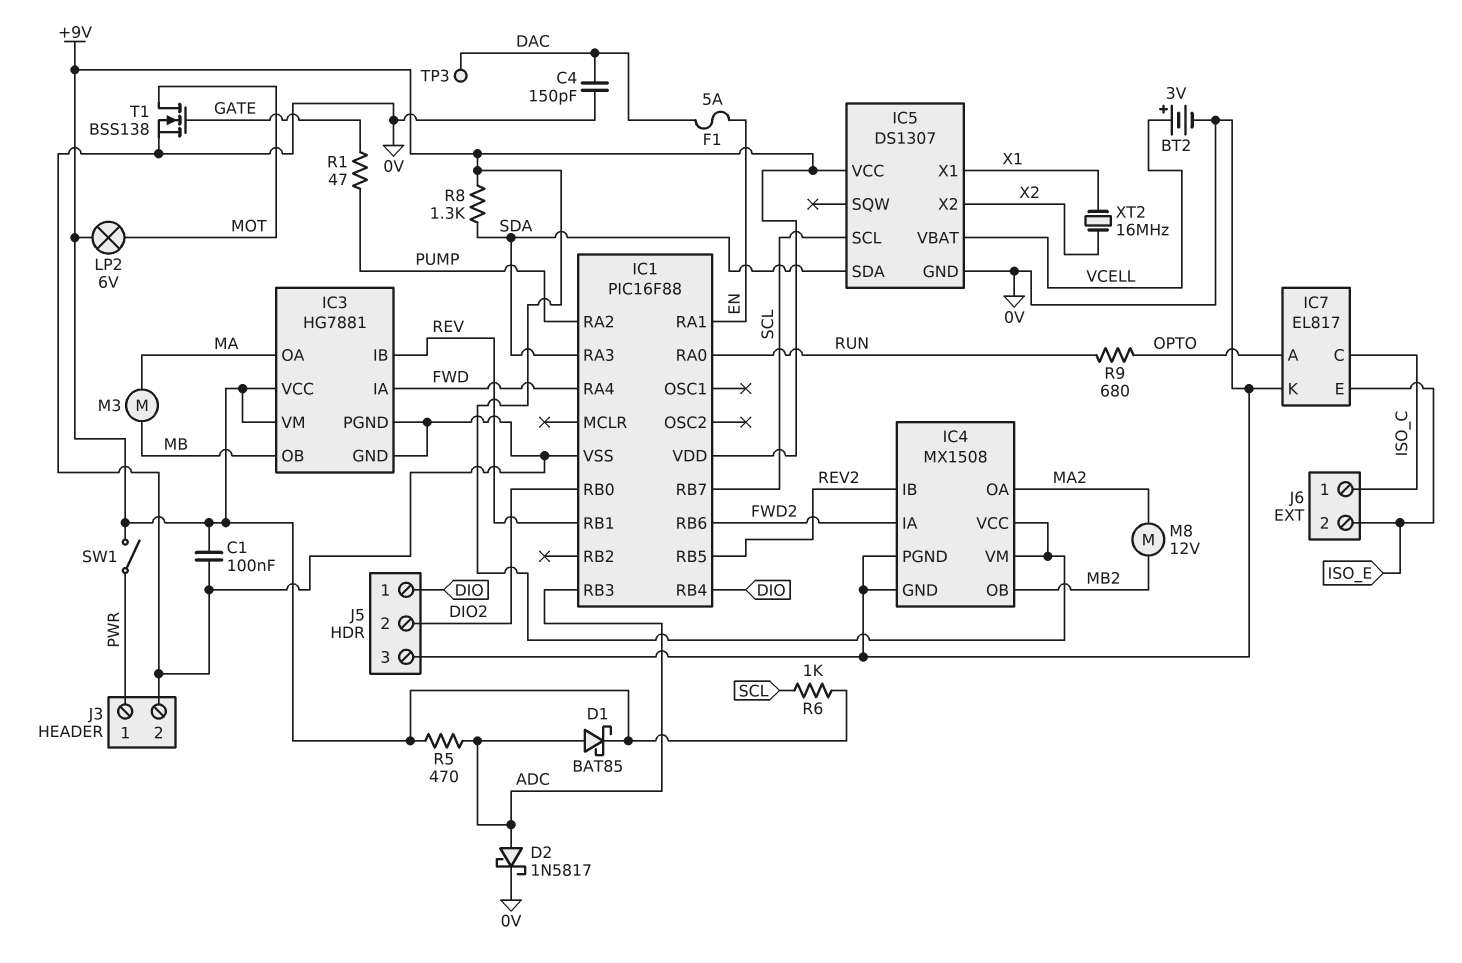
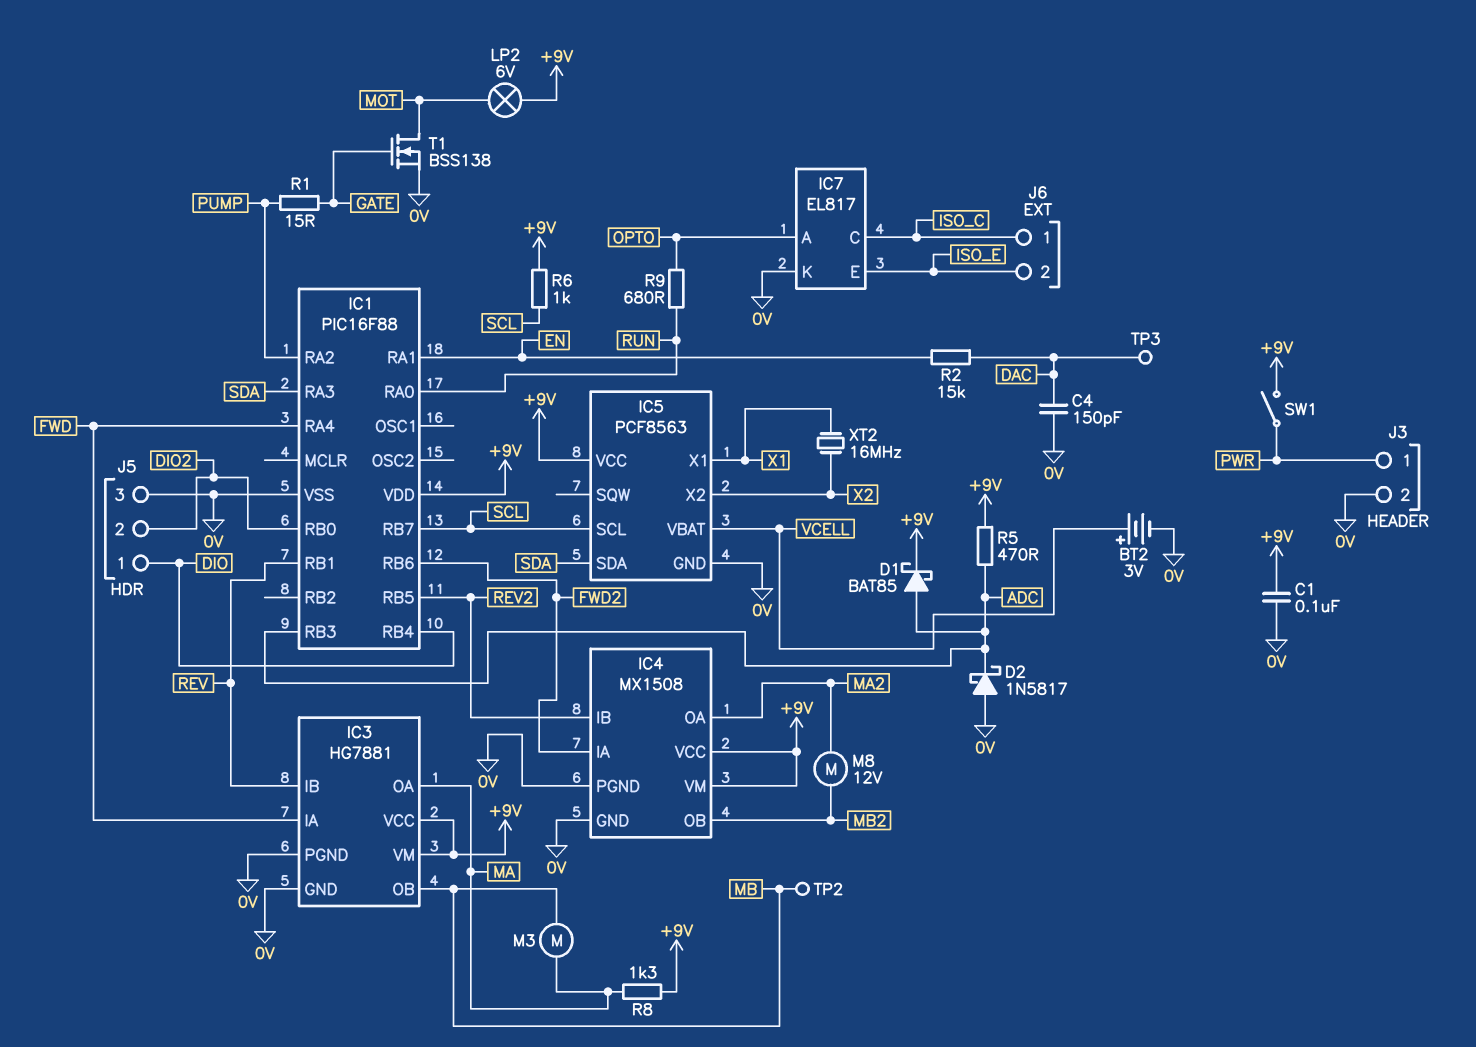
D2: schottky 1N5817 (A ADC, K 0V) -> schottky 1N5817 (A 0V, K ADC)
F1: 5A (DAC, EN) -> none
IC5: DS1307 -> PCF8563
R1: 47 (GATE, PUMP) -> 15 (GATE, PUMP)
R2: none -> 15k (DAC, EN)
R8: 1.3k (+9V, SDA) -> 1.3k (+9V, MA)
TP2: none -> test point (MB)

